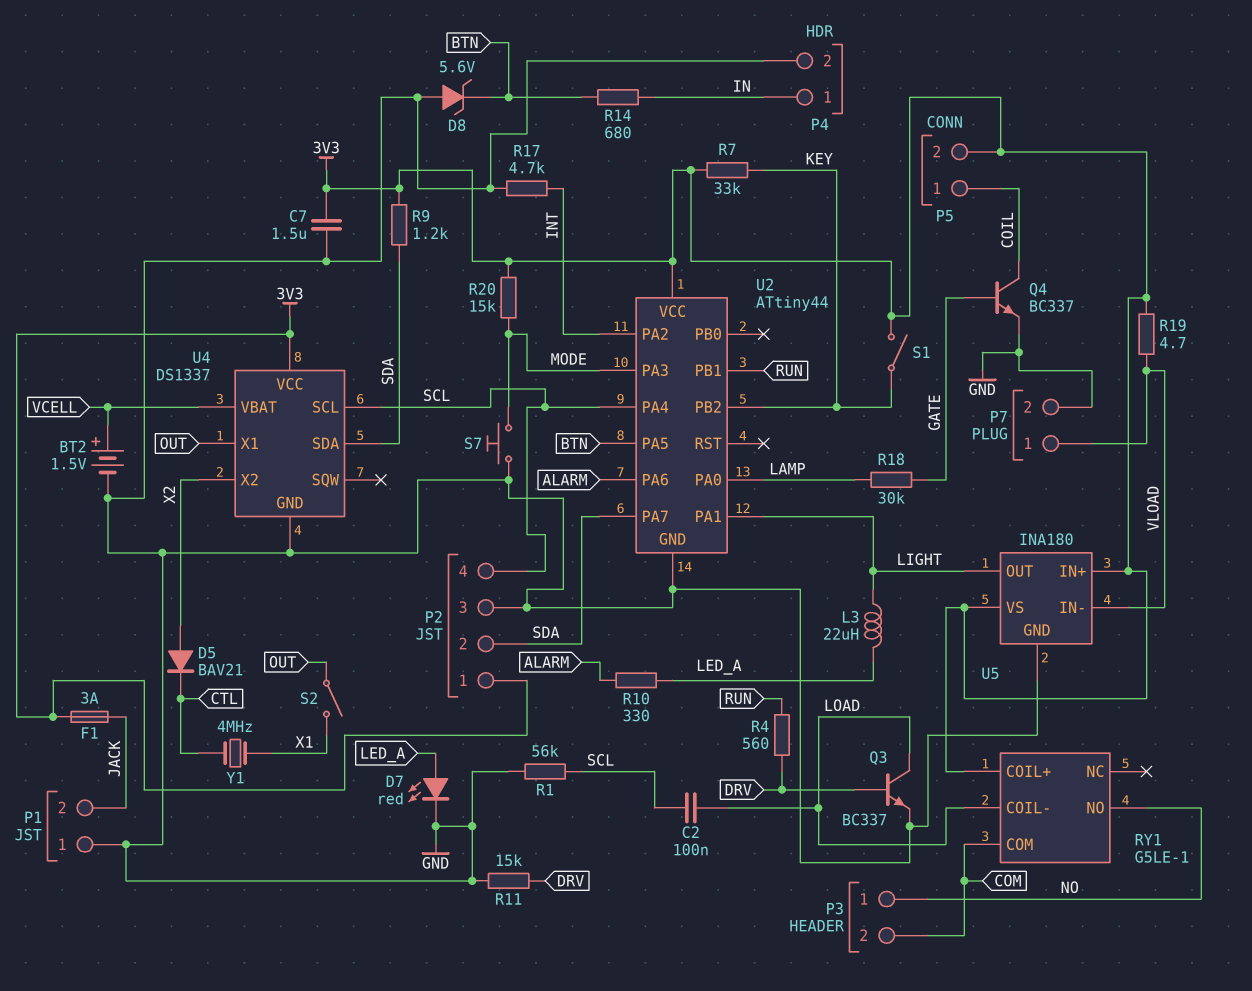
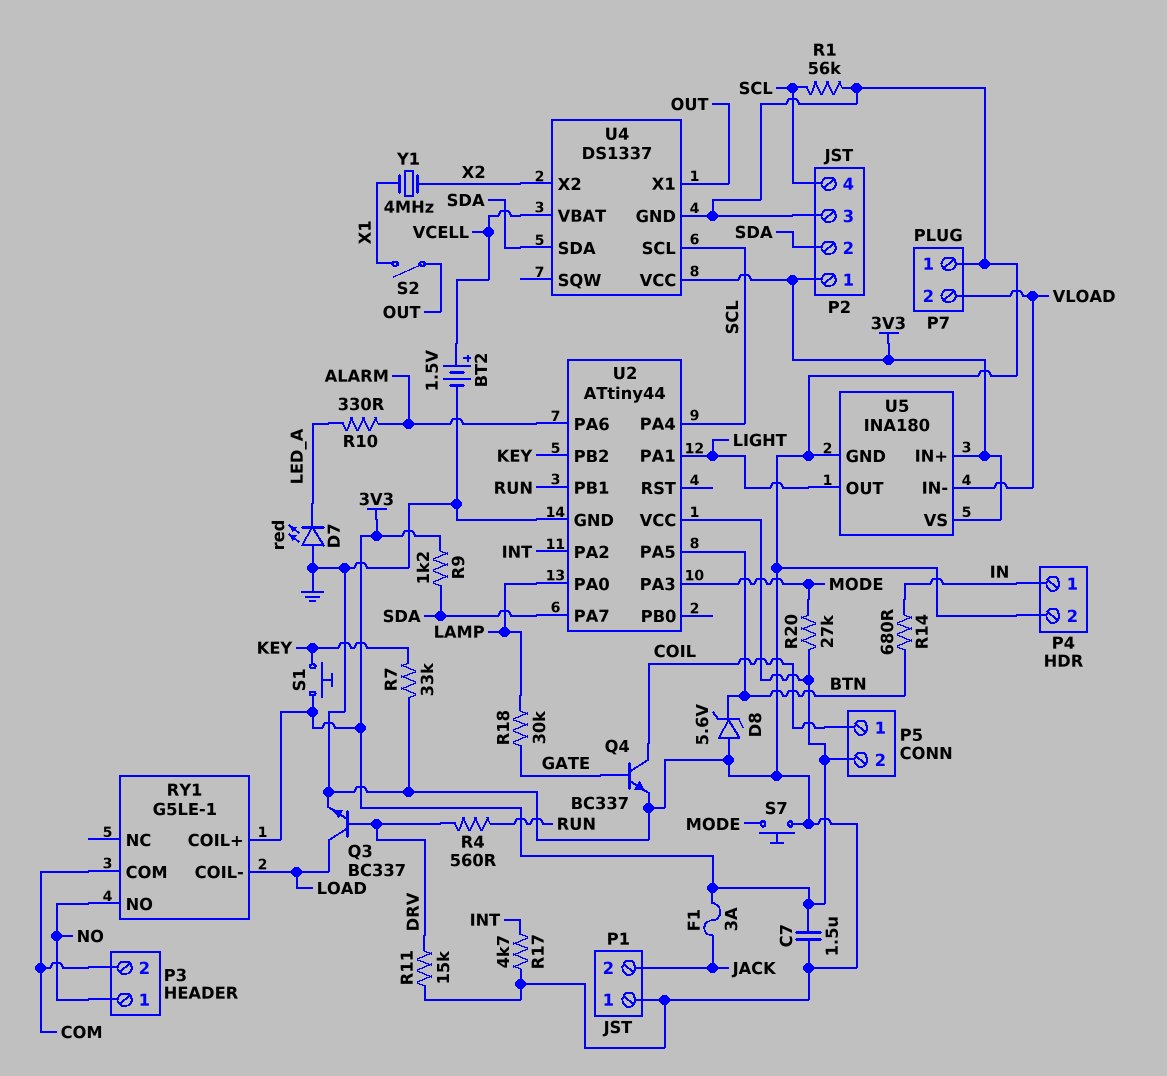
C2: 100nF (LOAD, SCL) -> none
D5: diode BAV21 (A X2, K CTL) -> none
D7: LED red (A LED_A, K GND) -> LED red (A GND, K LED_A)
L3: 22uH (LED_A, LIGHT) -> none
P7 pin 1: VLOAD -> GND
P7 pin 2: GND -> VLOAD
R7: 33k (3V3, KEY) -> 33k (GND, KEY)
R19: 4.7 (3V3, VLOAD) -> none
R20: 15k (3V3, MODE) -> 27k (3V3, MODE)
S1: switch (3V3, KEY) -> button (3V3, KEY)
Y1: 4MHz (CTL, X1) -> 4MHz (X1, X2)

